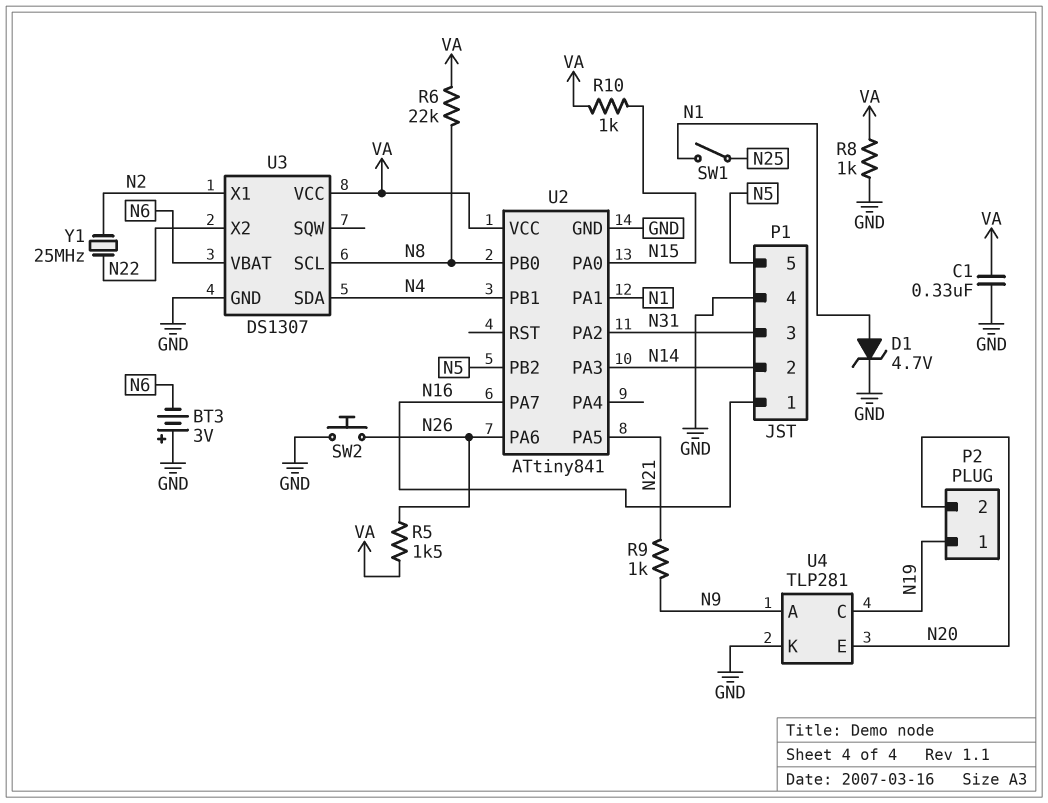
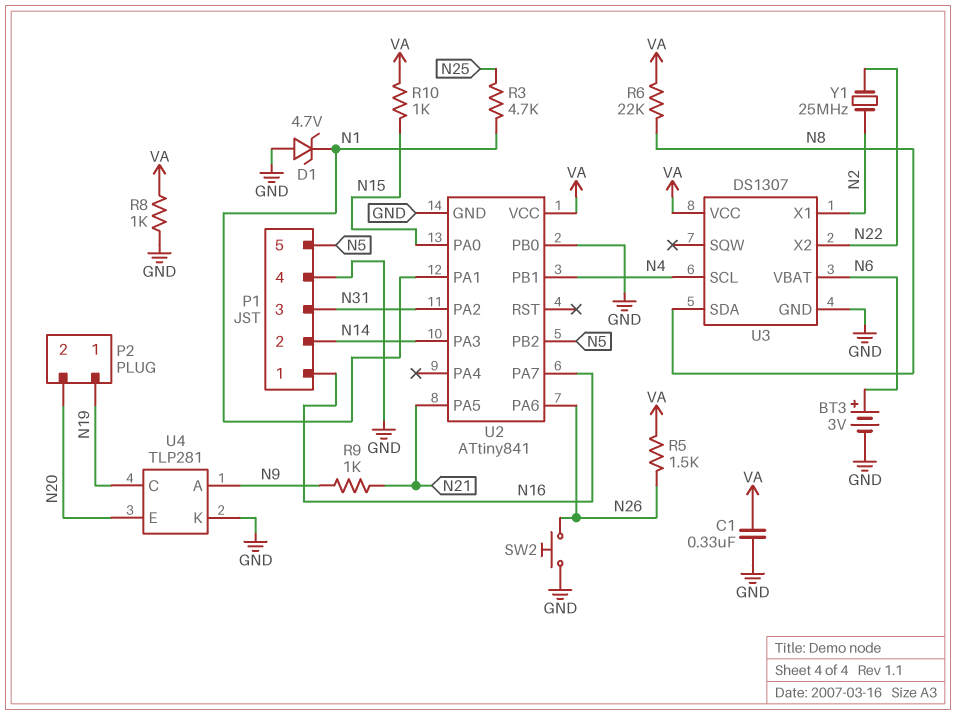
BT3: 3V (plus GND, minus N6) -> 3V (plus N6, minus GND)
D1: zener 4.7V (A N1, K GND) -> zener 4.7V (A GND, K N1)
R3: none -> 4.7k (N1, N25)
SW1: switch (N1, N25) -> none
U2 pin PB0: N8 -> GND
U3 pin SCL: N8 -> N4
U3 pin SDA: N4 -> N8

